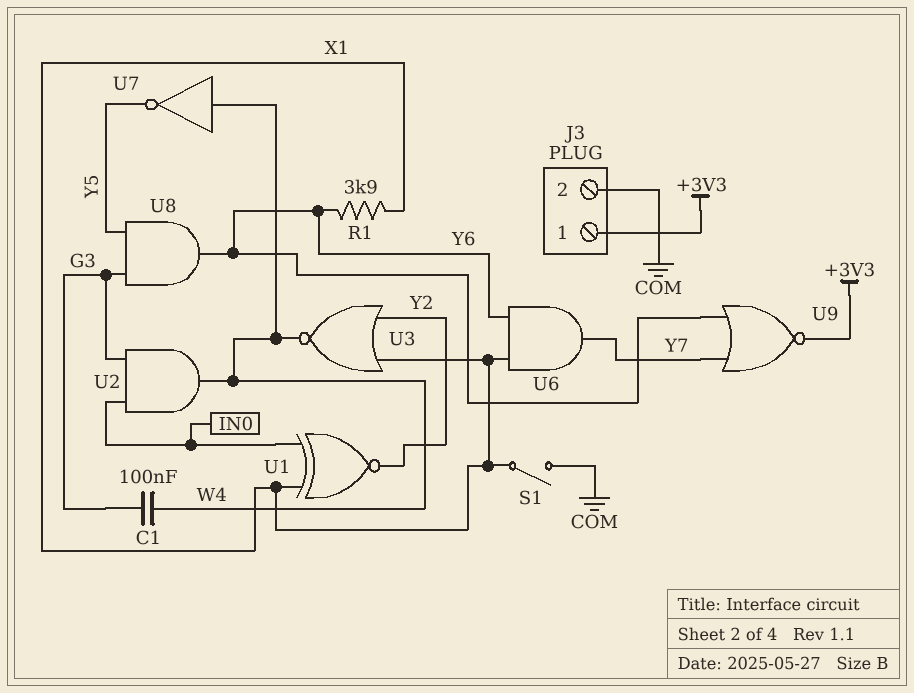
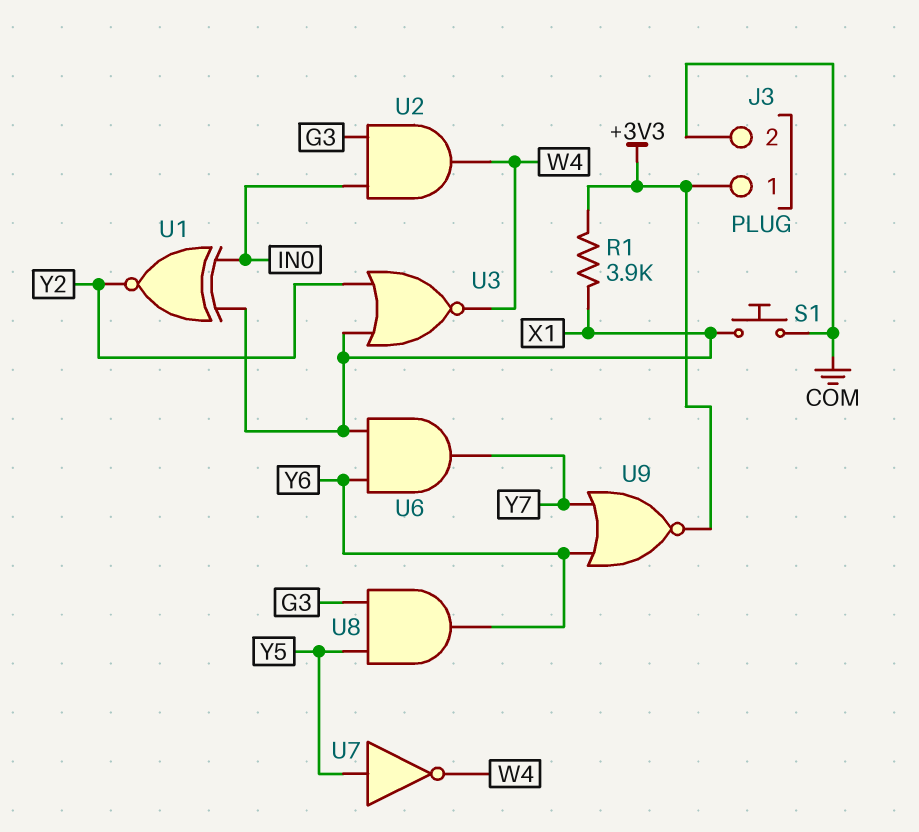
C1: 100nF (G3, W4) -> none
R1: 3.9k (X1, Y6) -> 3.9k (+3V3, X1)
S1: switch (COM, X1) -> button (COM, X1)
U7: NOT (in W4, out Y5) -> NOT (in Y5, out W4)

